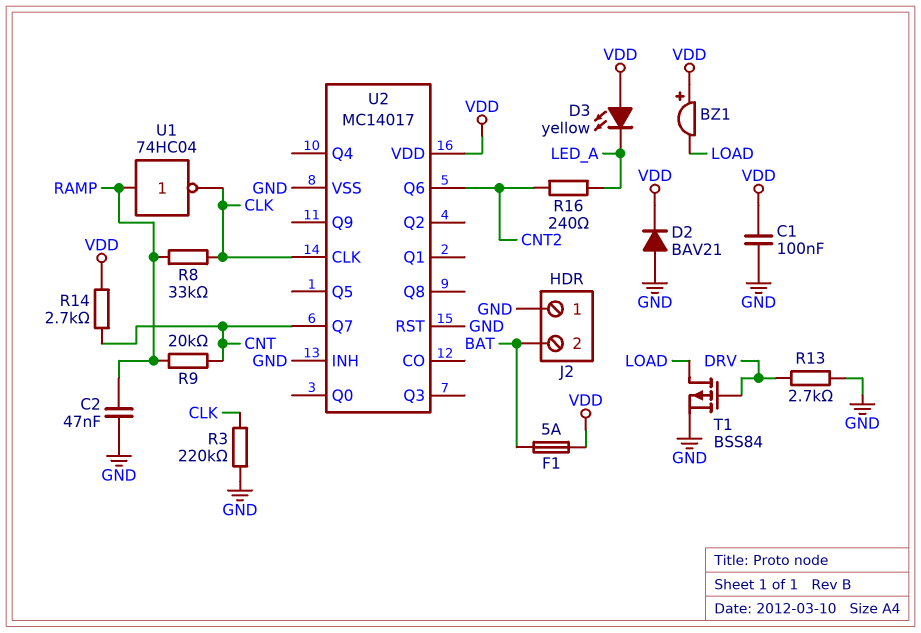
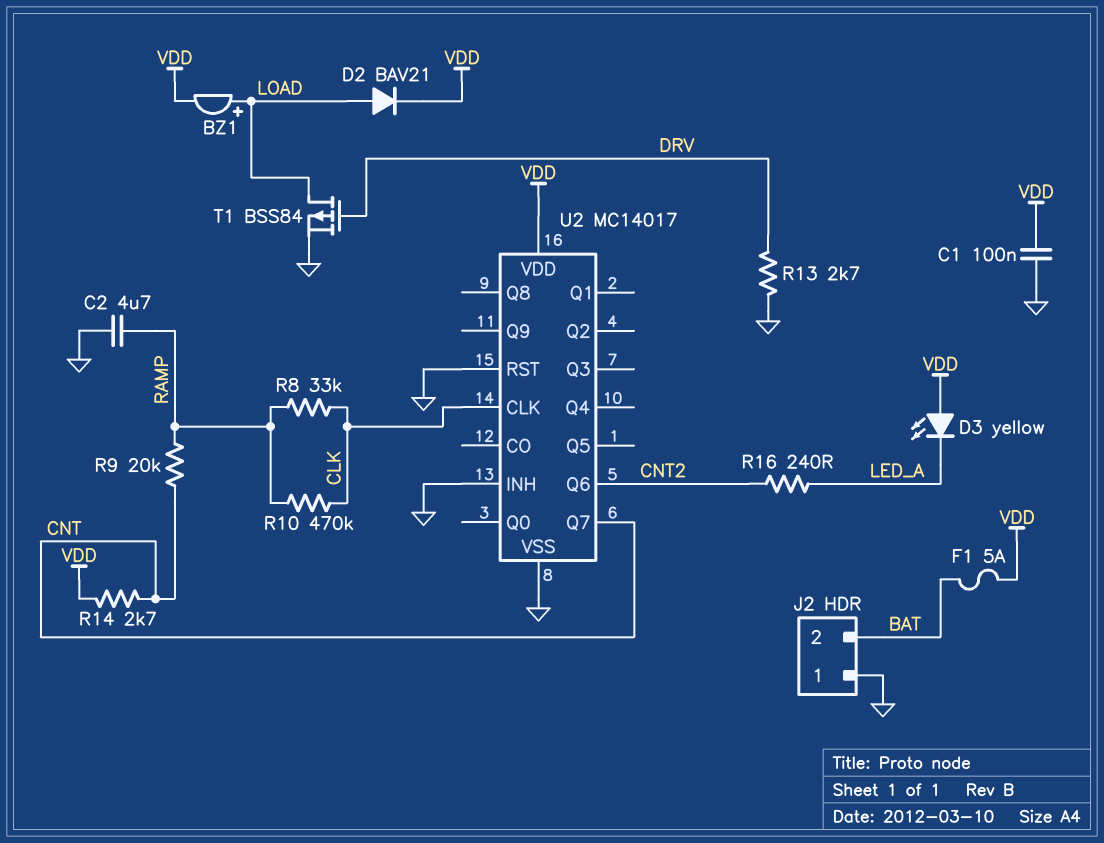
BZ1: buzzer (plus VDD, minus LOAD) -> buzzer (plus LOAD, minus VDD)
C2: 47nF (GND, RAMP) -> 4.7uF (GND, RAMP)
D2: diode BAV21 (A GND, K VDD) -> diode BAV21 (A LOAD, K VDD)
R3: 220k (CLK, GND) -> none
R10: none -> 470k (CLK, RAMP)
U1: NOT 74HC04 (in RAMP, out CLK) -> none

